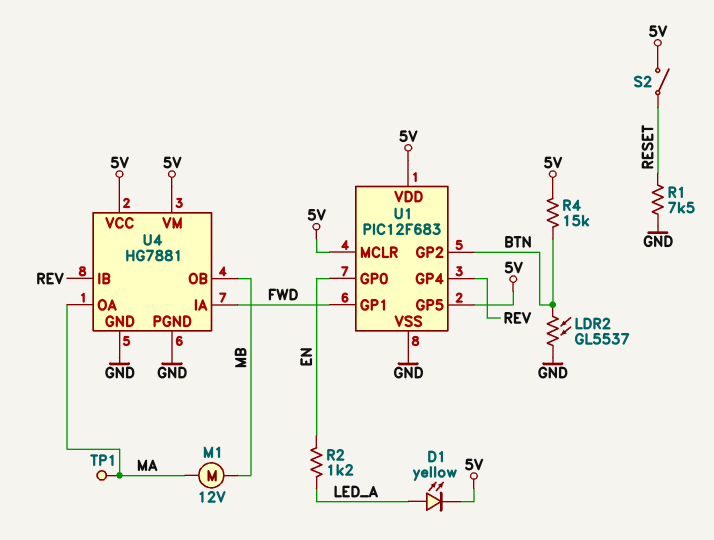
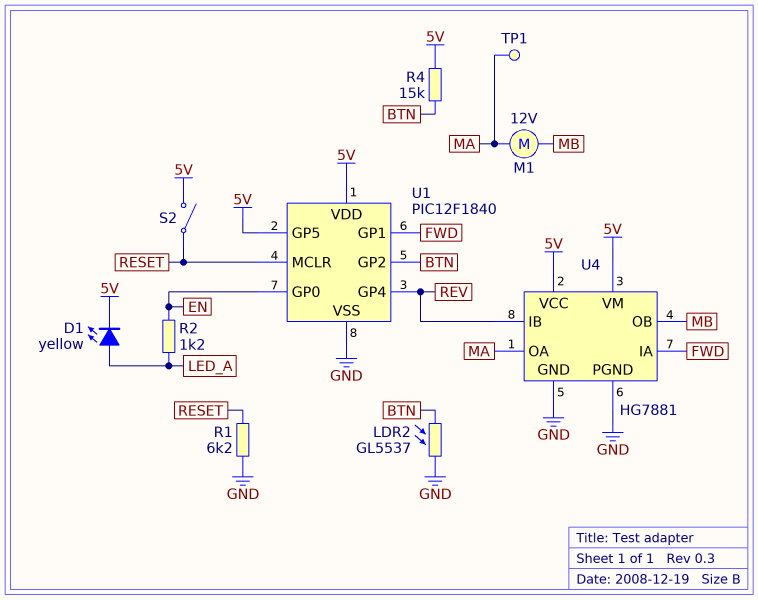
R1: 7.5k (GND, RESET) -> 6.2k (GND, RESET)
U1: PIC12F683 -> PIC12F1840
U1 pin MCLR: 5V -> RESET

